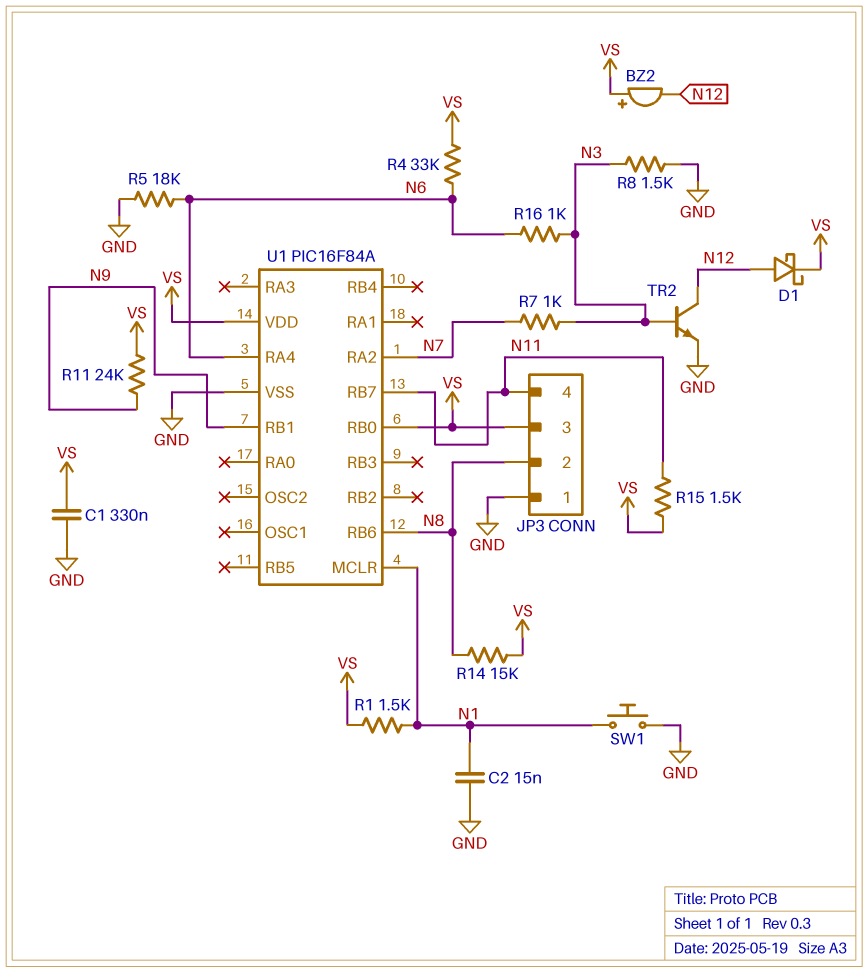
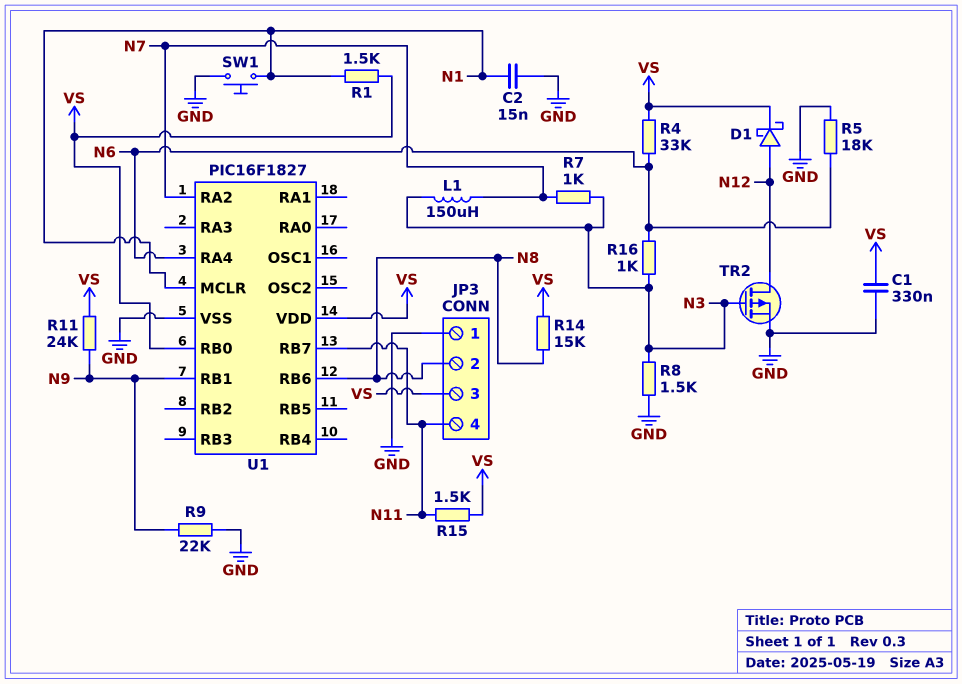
BZ2: buzzer (plus VS, minus N12) -> none
L1: none -> 150uH (N3, N7)
R9: none -> 22k (GND, N9)
TR2: NPN (B N3, C N12, E GND) -> PMOS (G N3, D N12, S GND)
U1: PIC16F84A -> PIC16F1827

